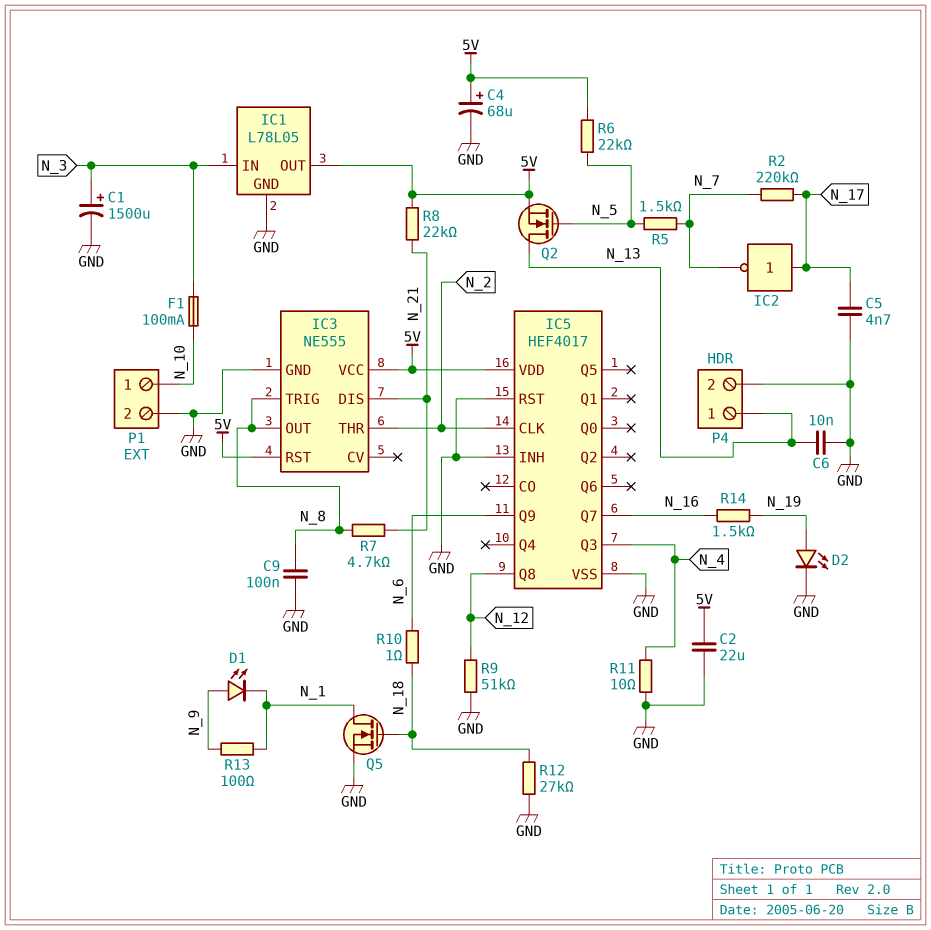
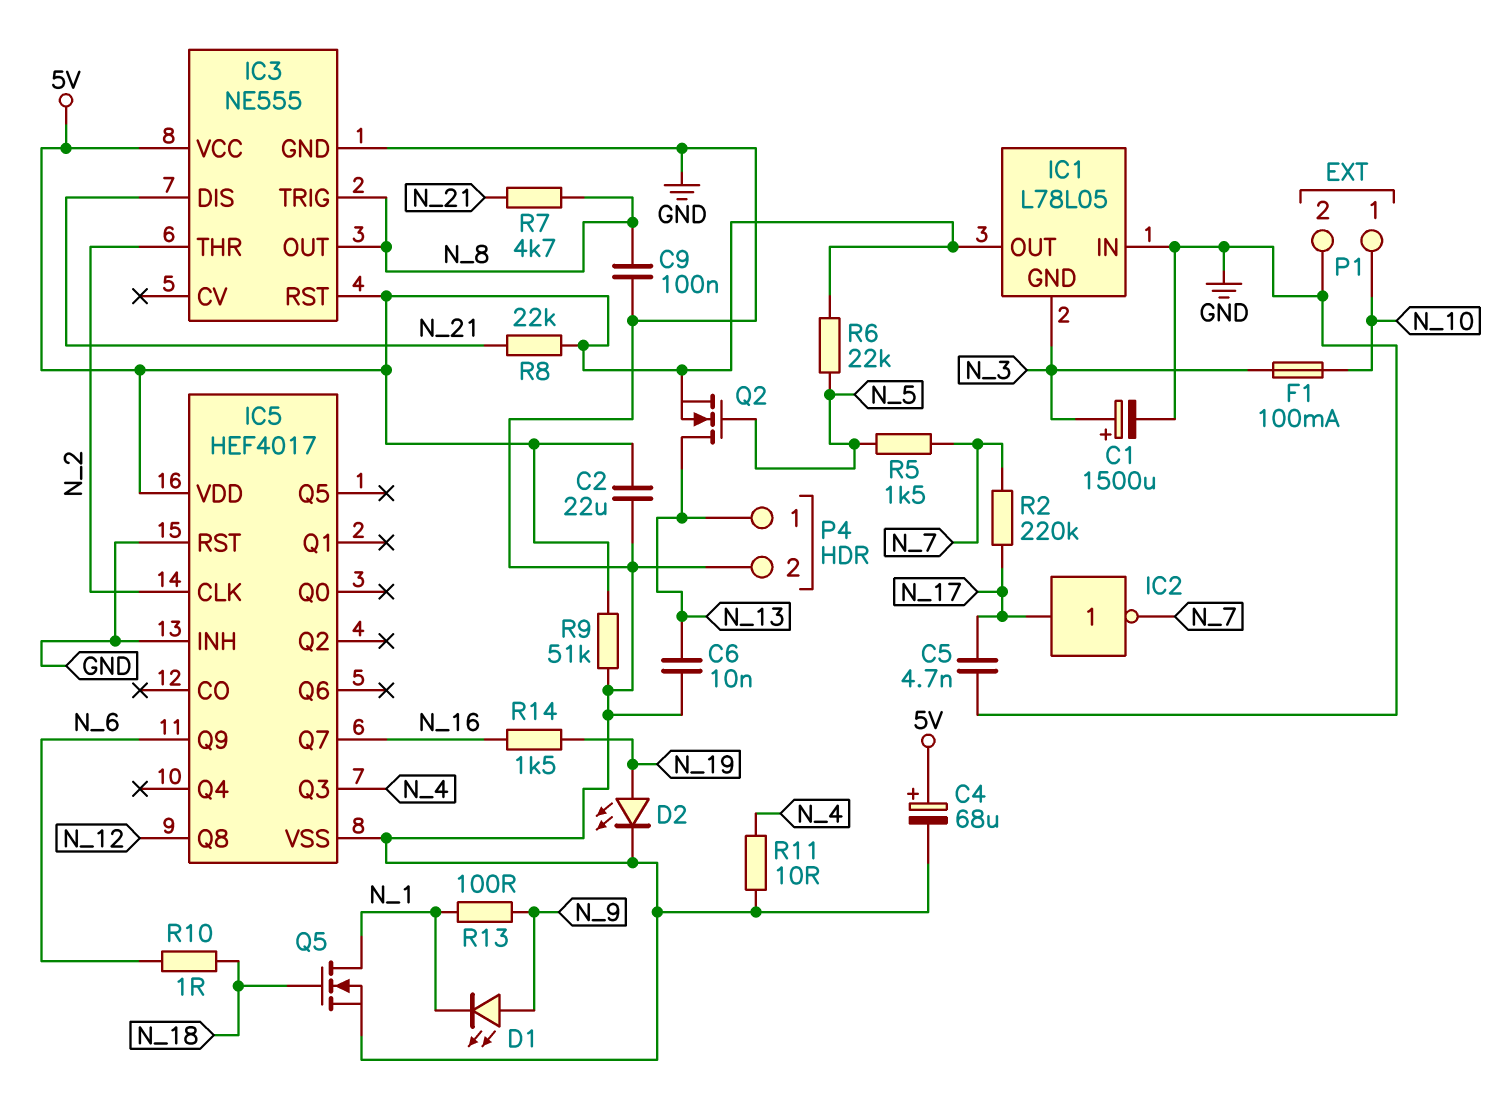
IC1 pin GND: GND -> N_3
IC1 pin IN: N_3 -> GND
R9: 51k (GND, N_12) -> 51k (5V, GND)
R12: 27k (GND, N_18) -> none

